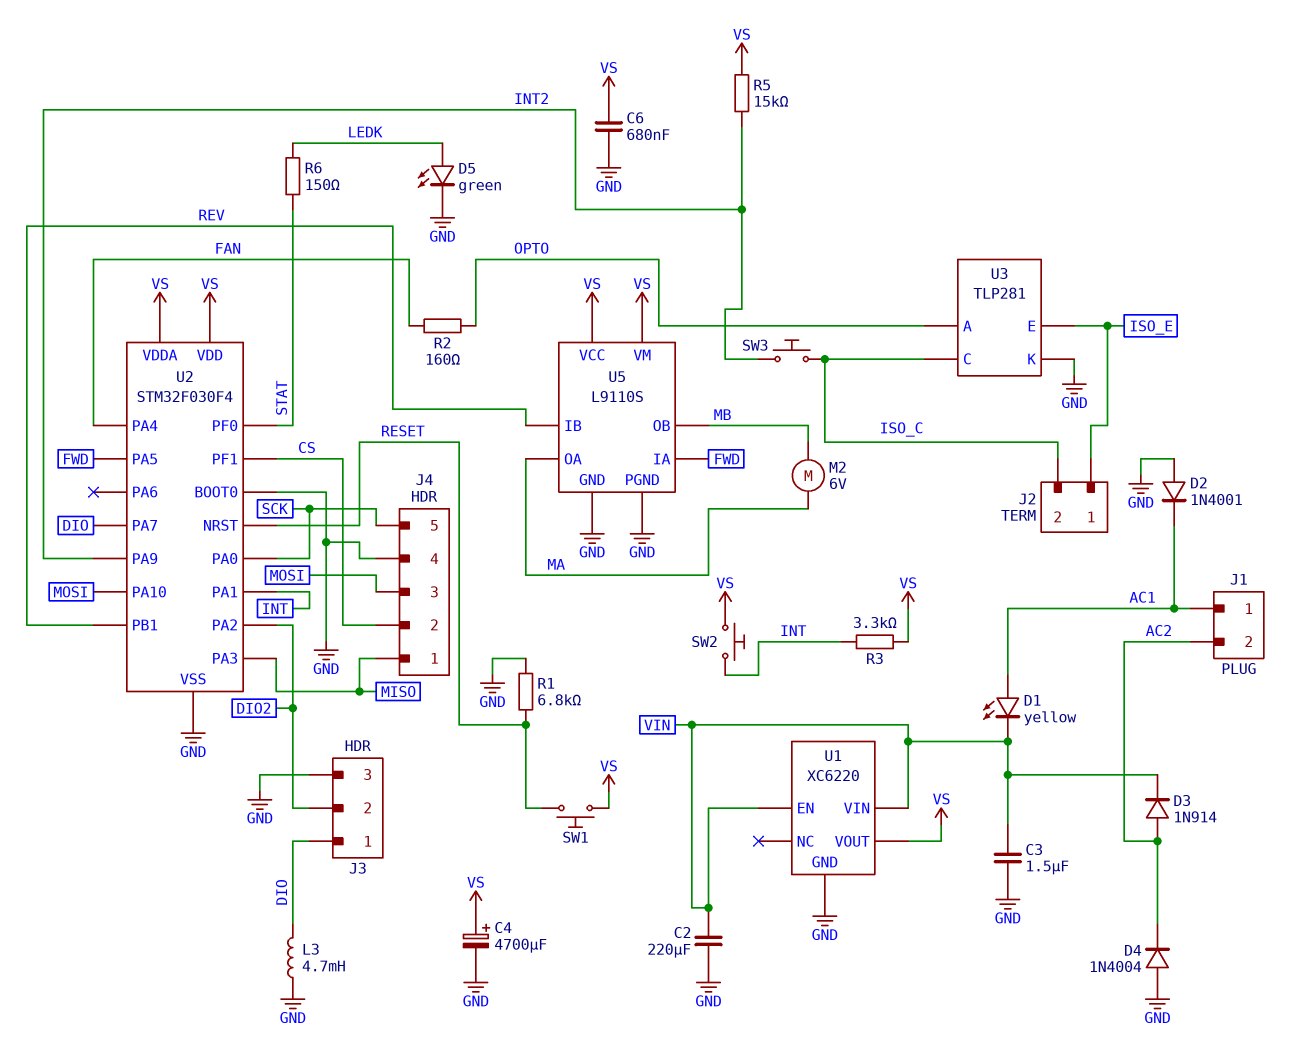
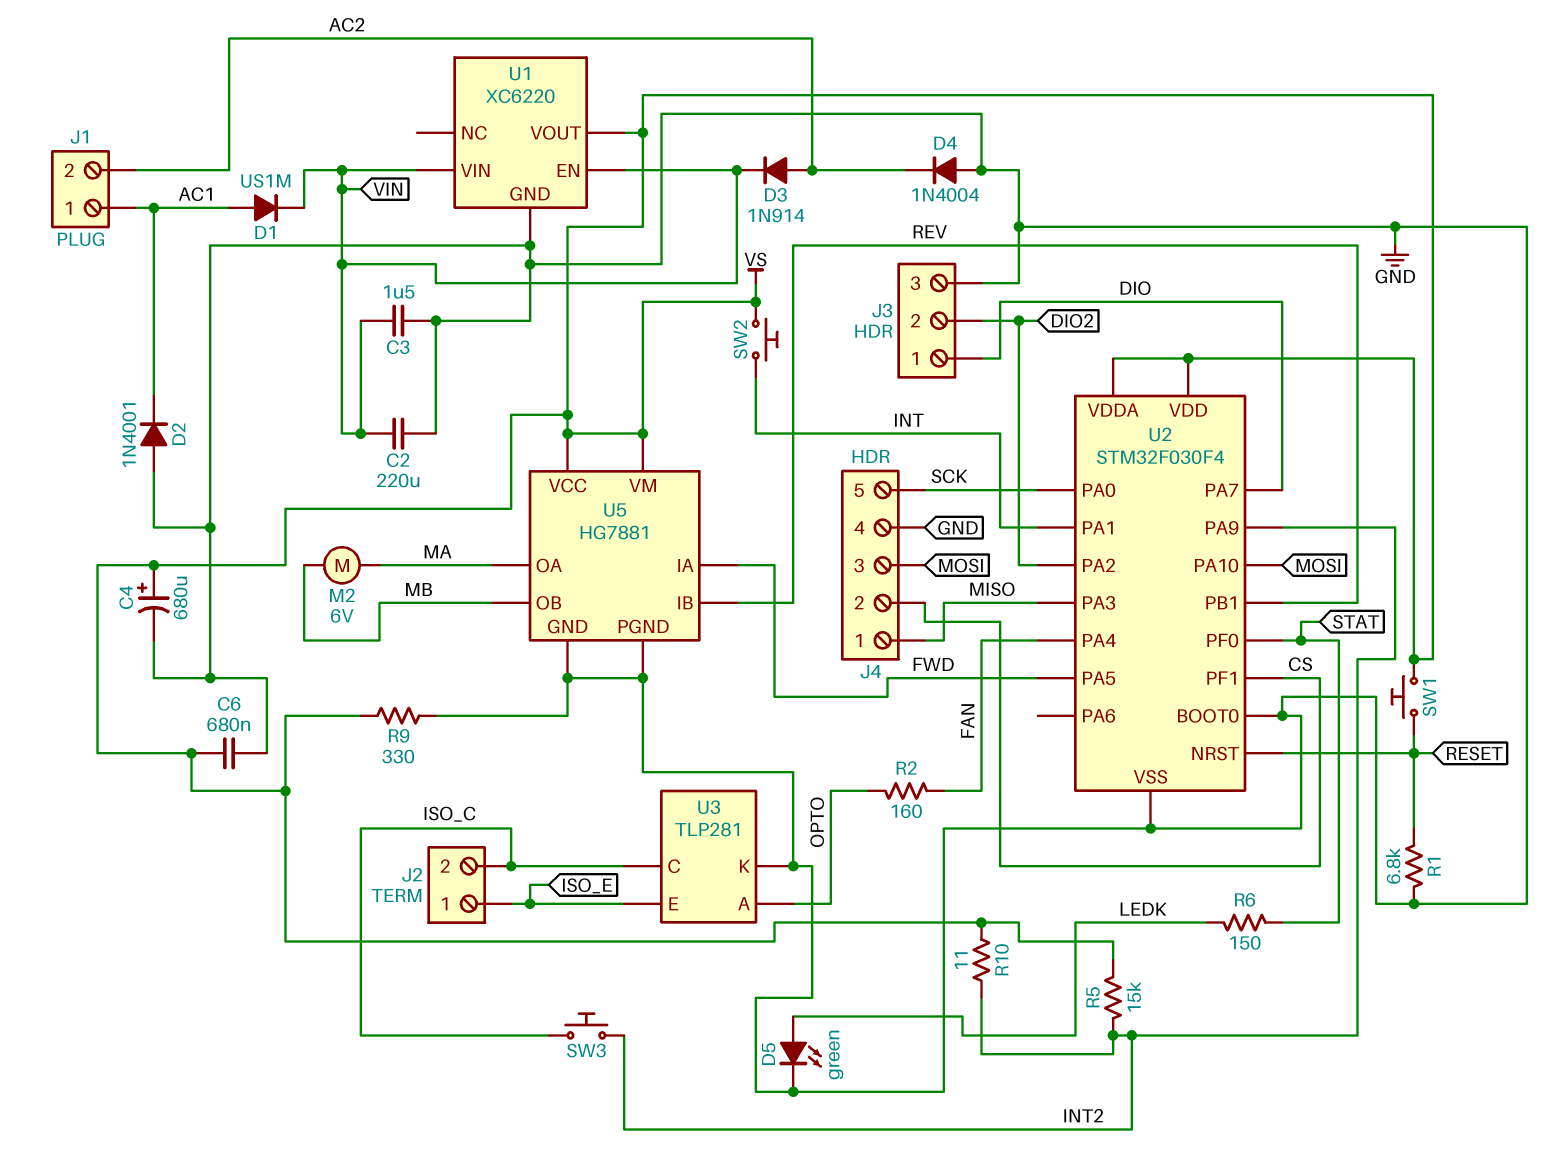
C4: 4700uF (plus VS, minus GND) -> 680uF (plus VS, minus GND)
D1: LED yellow (A AC1, K VIN) -> diode US1M (A AC1, K VIN)
L3: 4.7mH (DIO, GND) -> none
R3: 3.3k (INT, VS) -> none
R9: none -> 330 (GND, VS)
R10: none -> 11 (INT2, VS)
U5: L9110S -> HG7881

